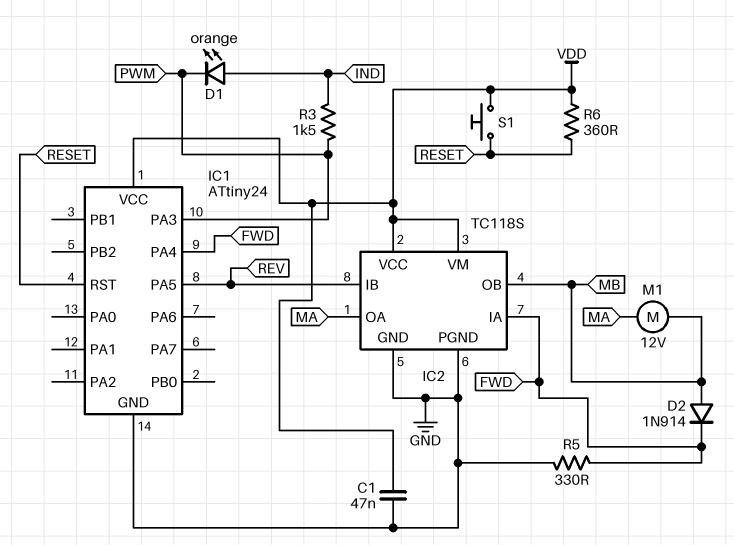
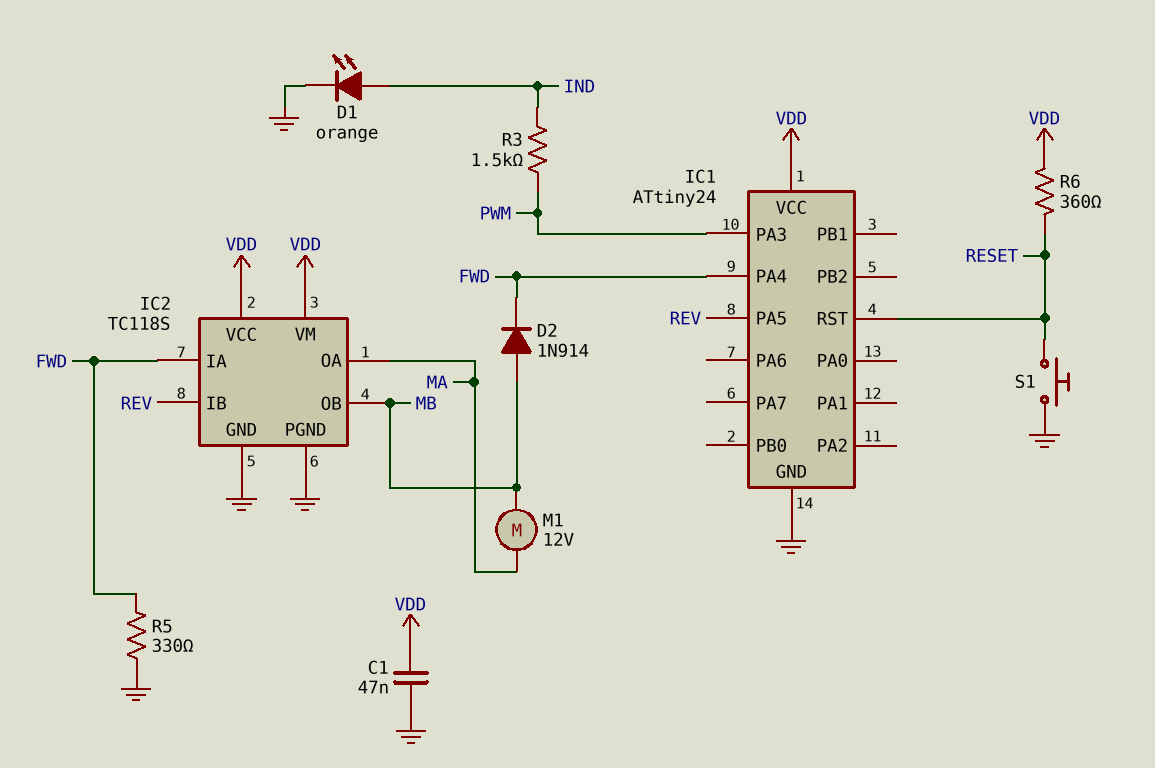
D1: LED orange (A IND, K PWM) -> LED orange (A IND, K GND)
S1: button (RESET, VDD) -> button (GND, RESET)

